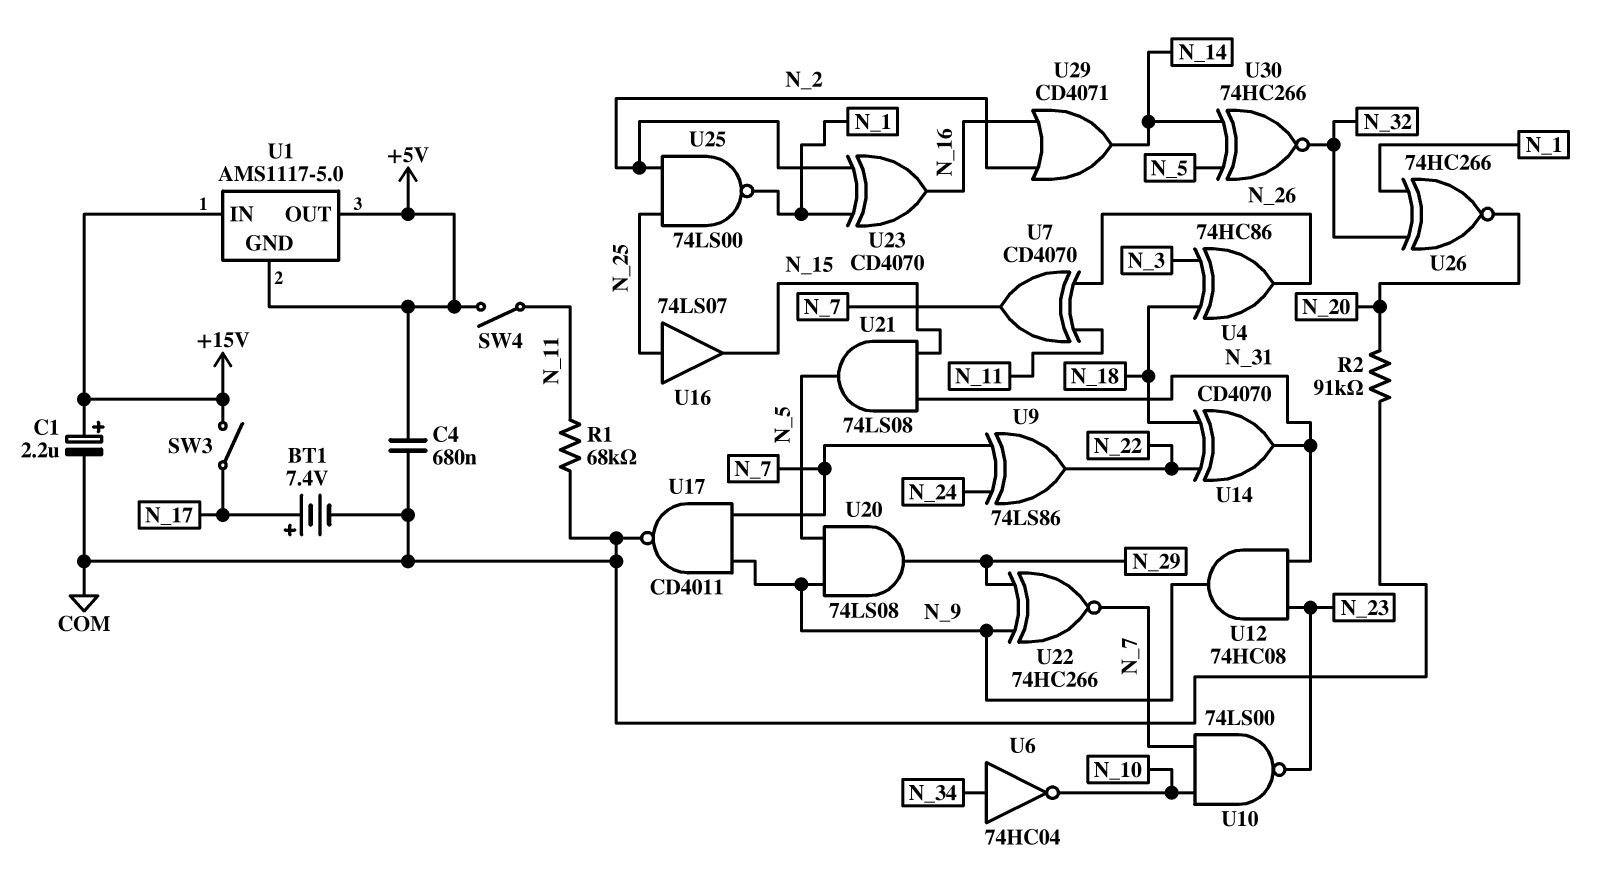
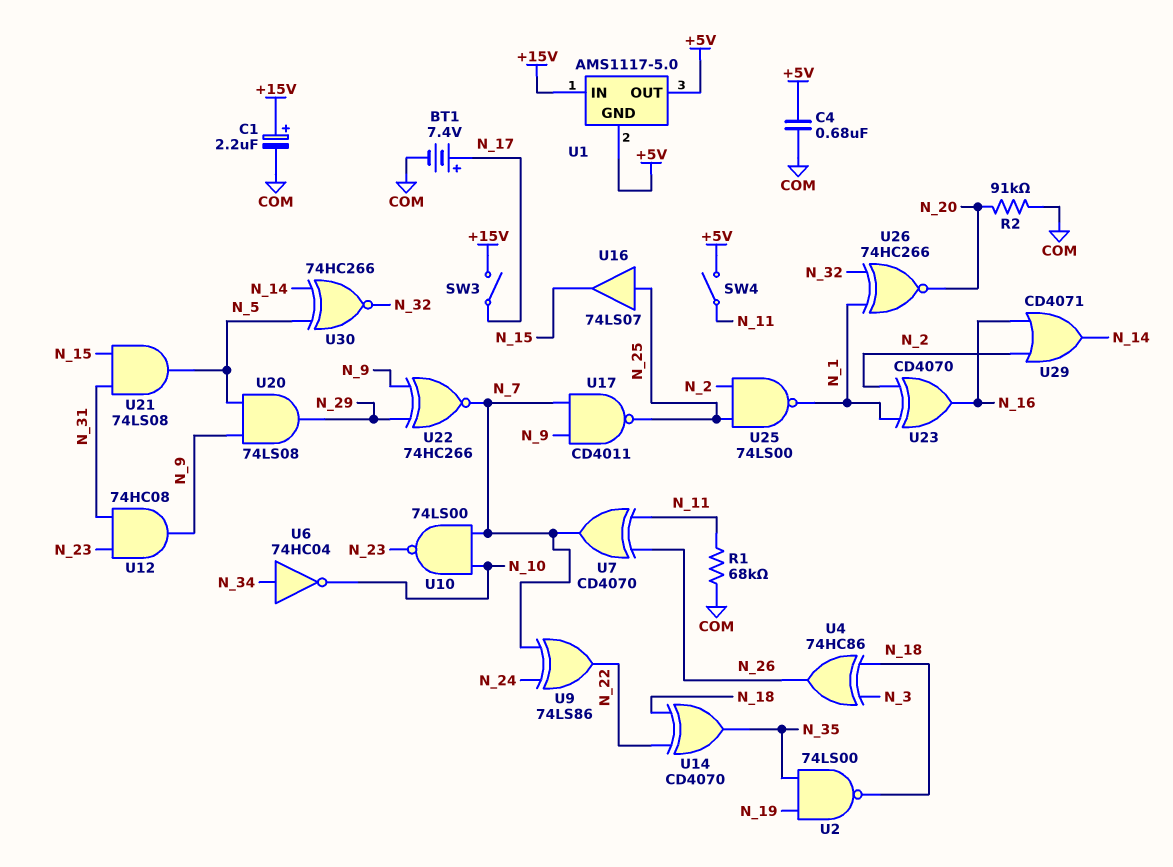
U2: none -> NAND 74LS00 (in N_19, in N_35, out N_18)
U14: XOR CD4070 (in N_18, in N_22, out N_31) -> XOR CD4070 (in N_18, in N_22, out N_35)
U17: NAND CD4011 (in N_7, in N_9, out COM) -> NAND CD4011 (in N_7, in N_9, out N_25)

